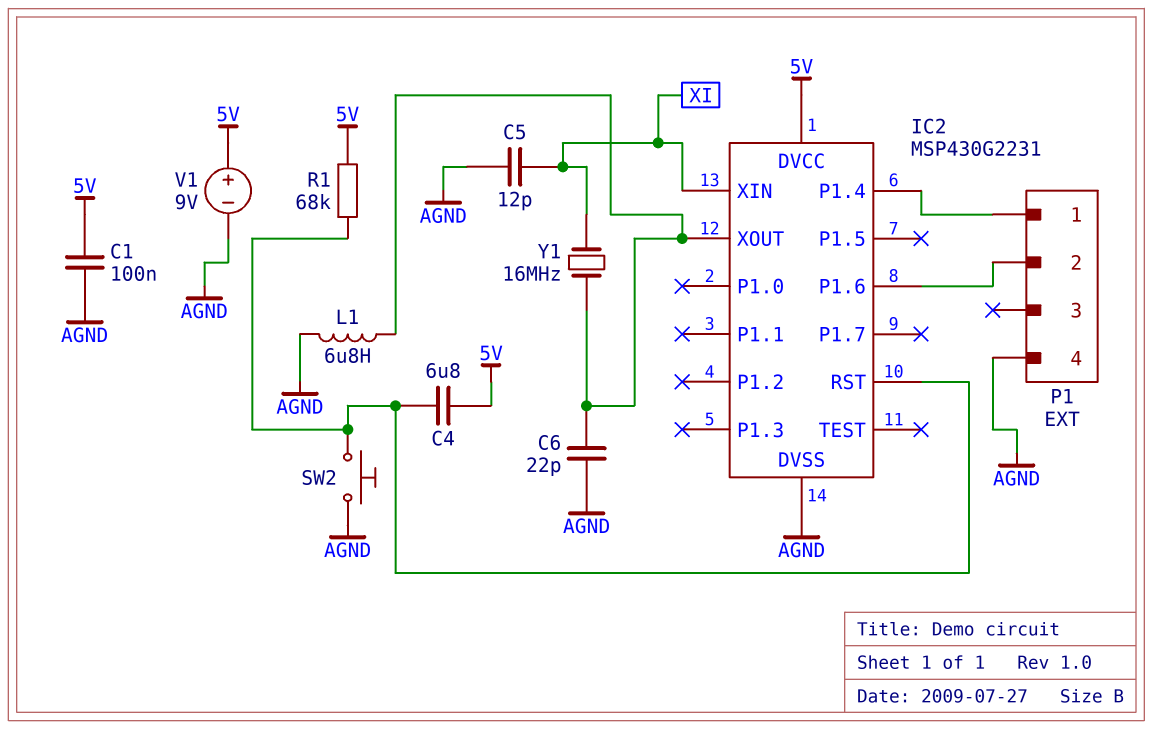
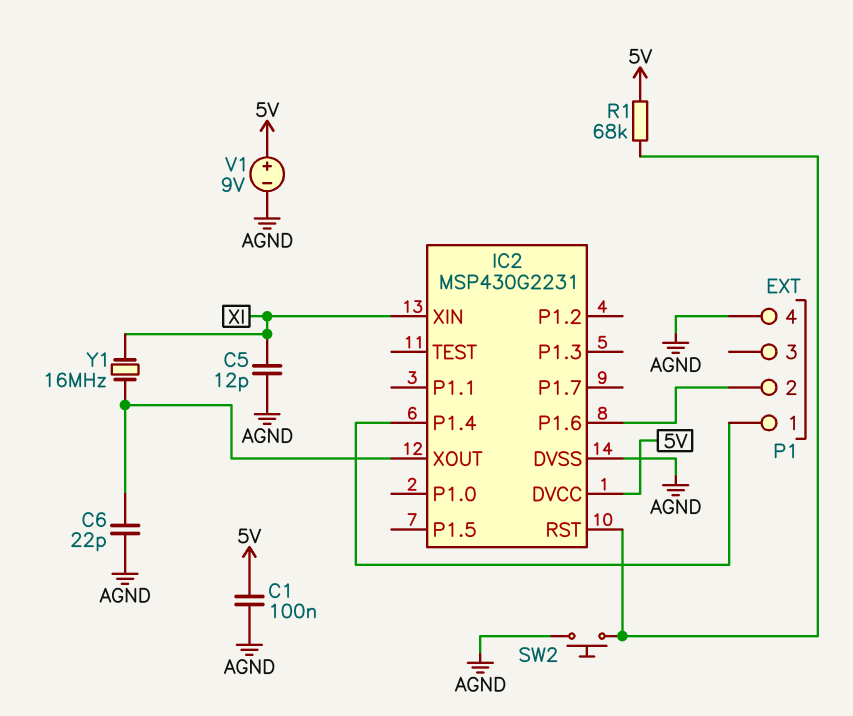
C4: 6.8uF (5V, IC2/RST) -> none
L1: 6.8uH (AGND, IC2/XOUT) -> none

